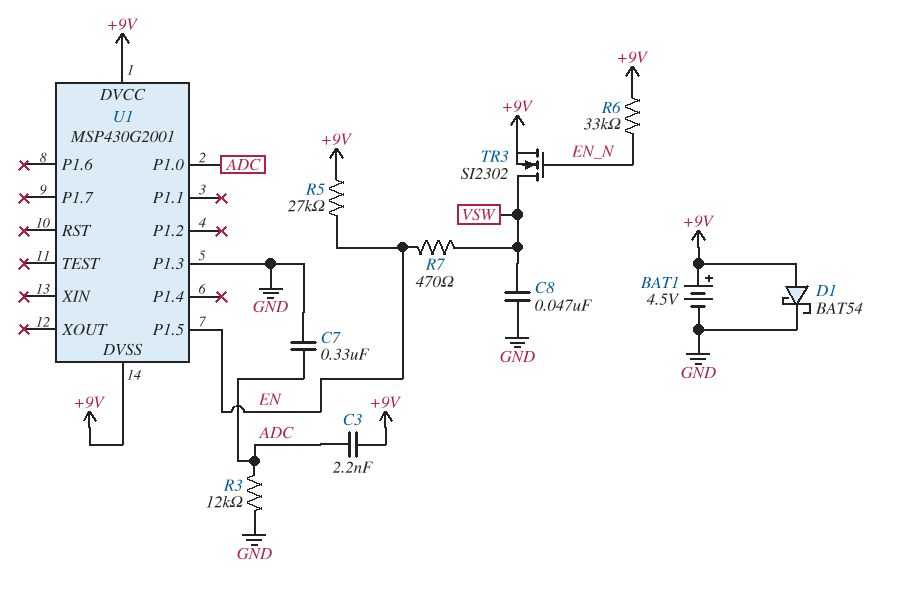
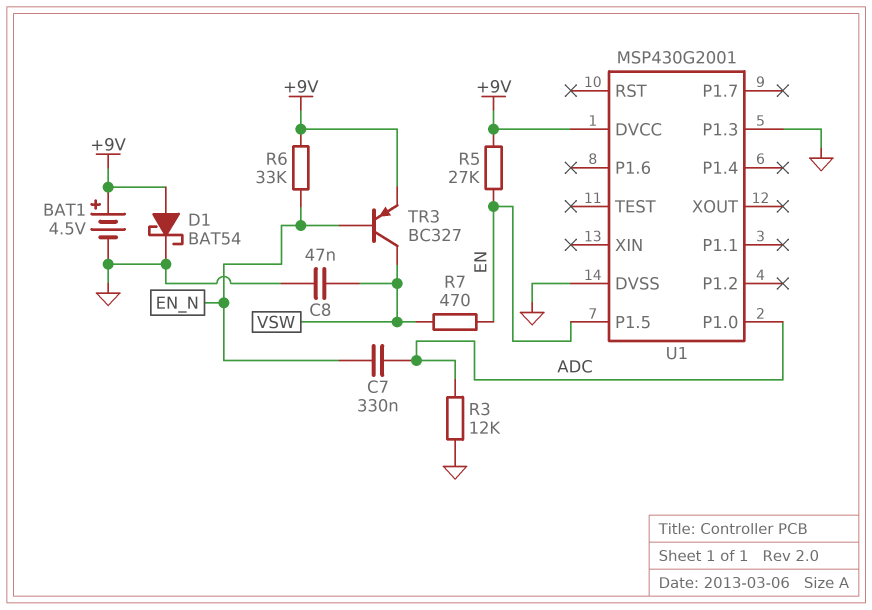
C3: 2.2nF (+9V, ADC) -> none
C7: 330nF (ADC, GND) -> 330nF (ADC, EN_N)
TR3: NMOS SI2302 (G EN_N, D VSW, S +9V) -> PNP BC327 (B EN_N, C VSW, E +9V)
U1 pin DVSS: +9V -> GND

